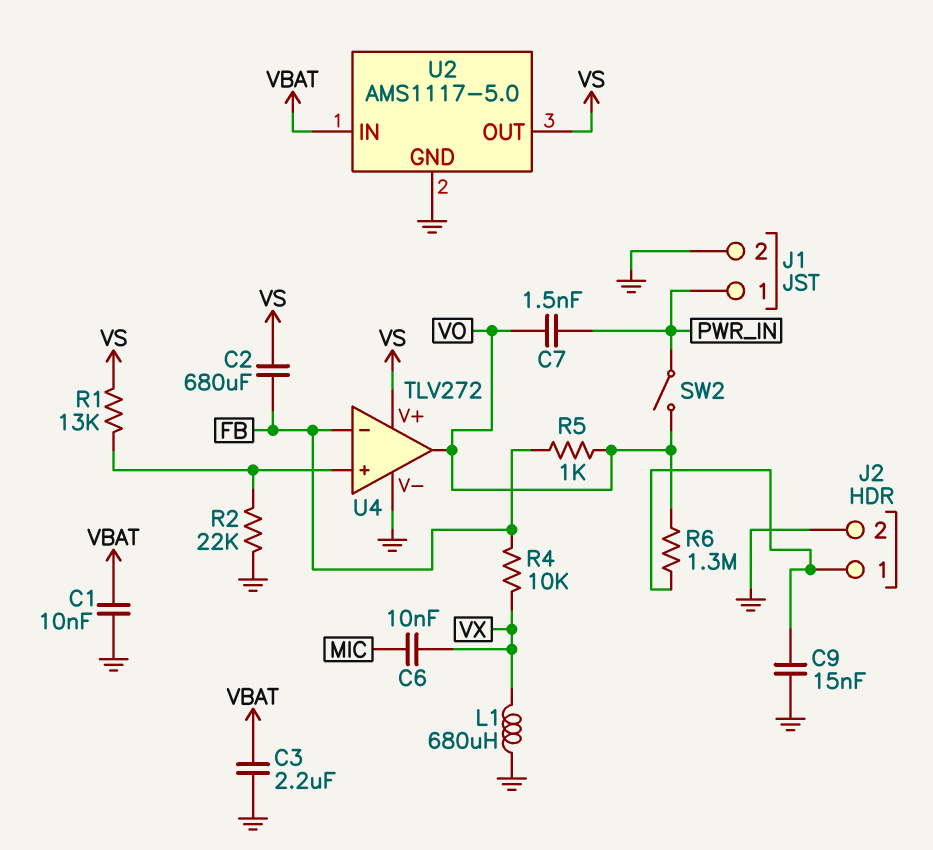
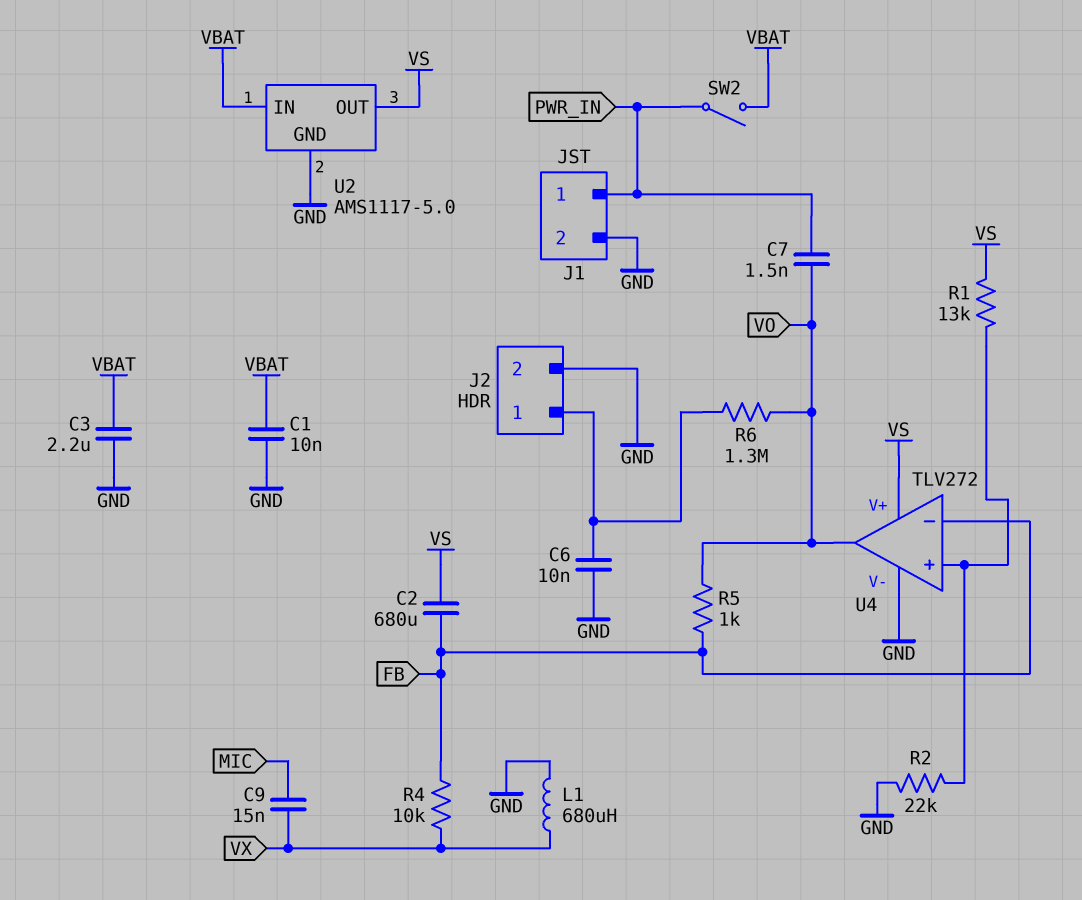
C6: 10nF (MIC, VX) -> 10nF (GND, J2/1)
C9: 15nF (GND, J2/1) -> 15nF (MIC, VX)
SW2: switch (PWR_IN, VO) -> switch (PWR_IN, VBAT)

